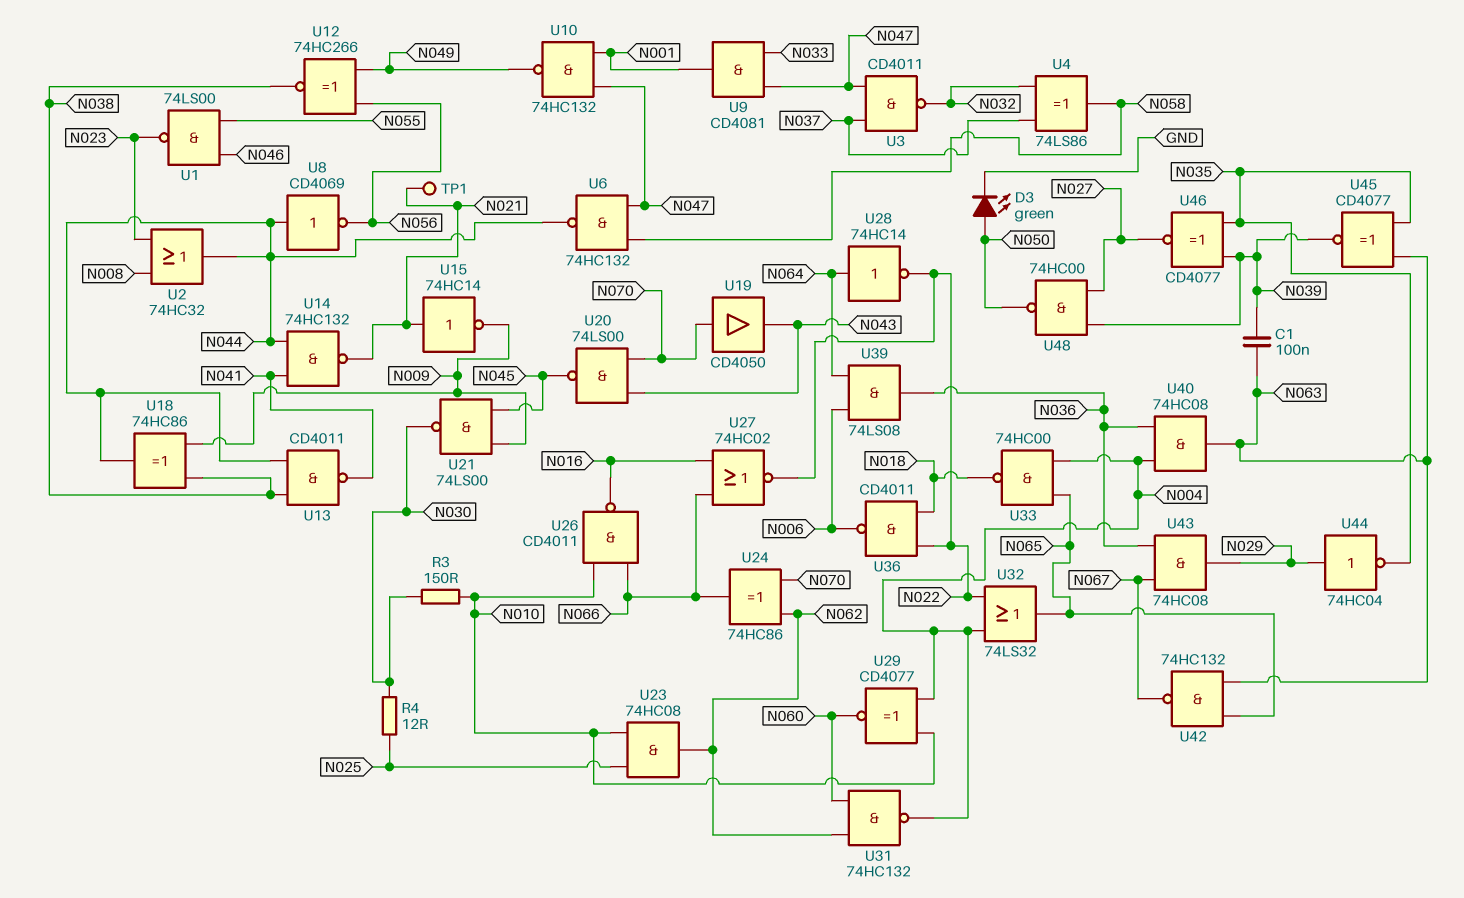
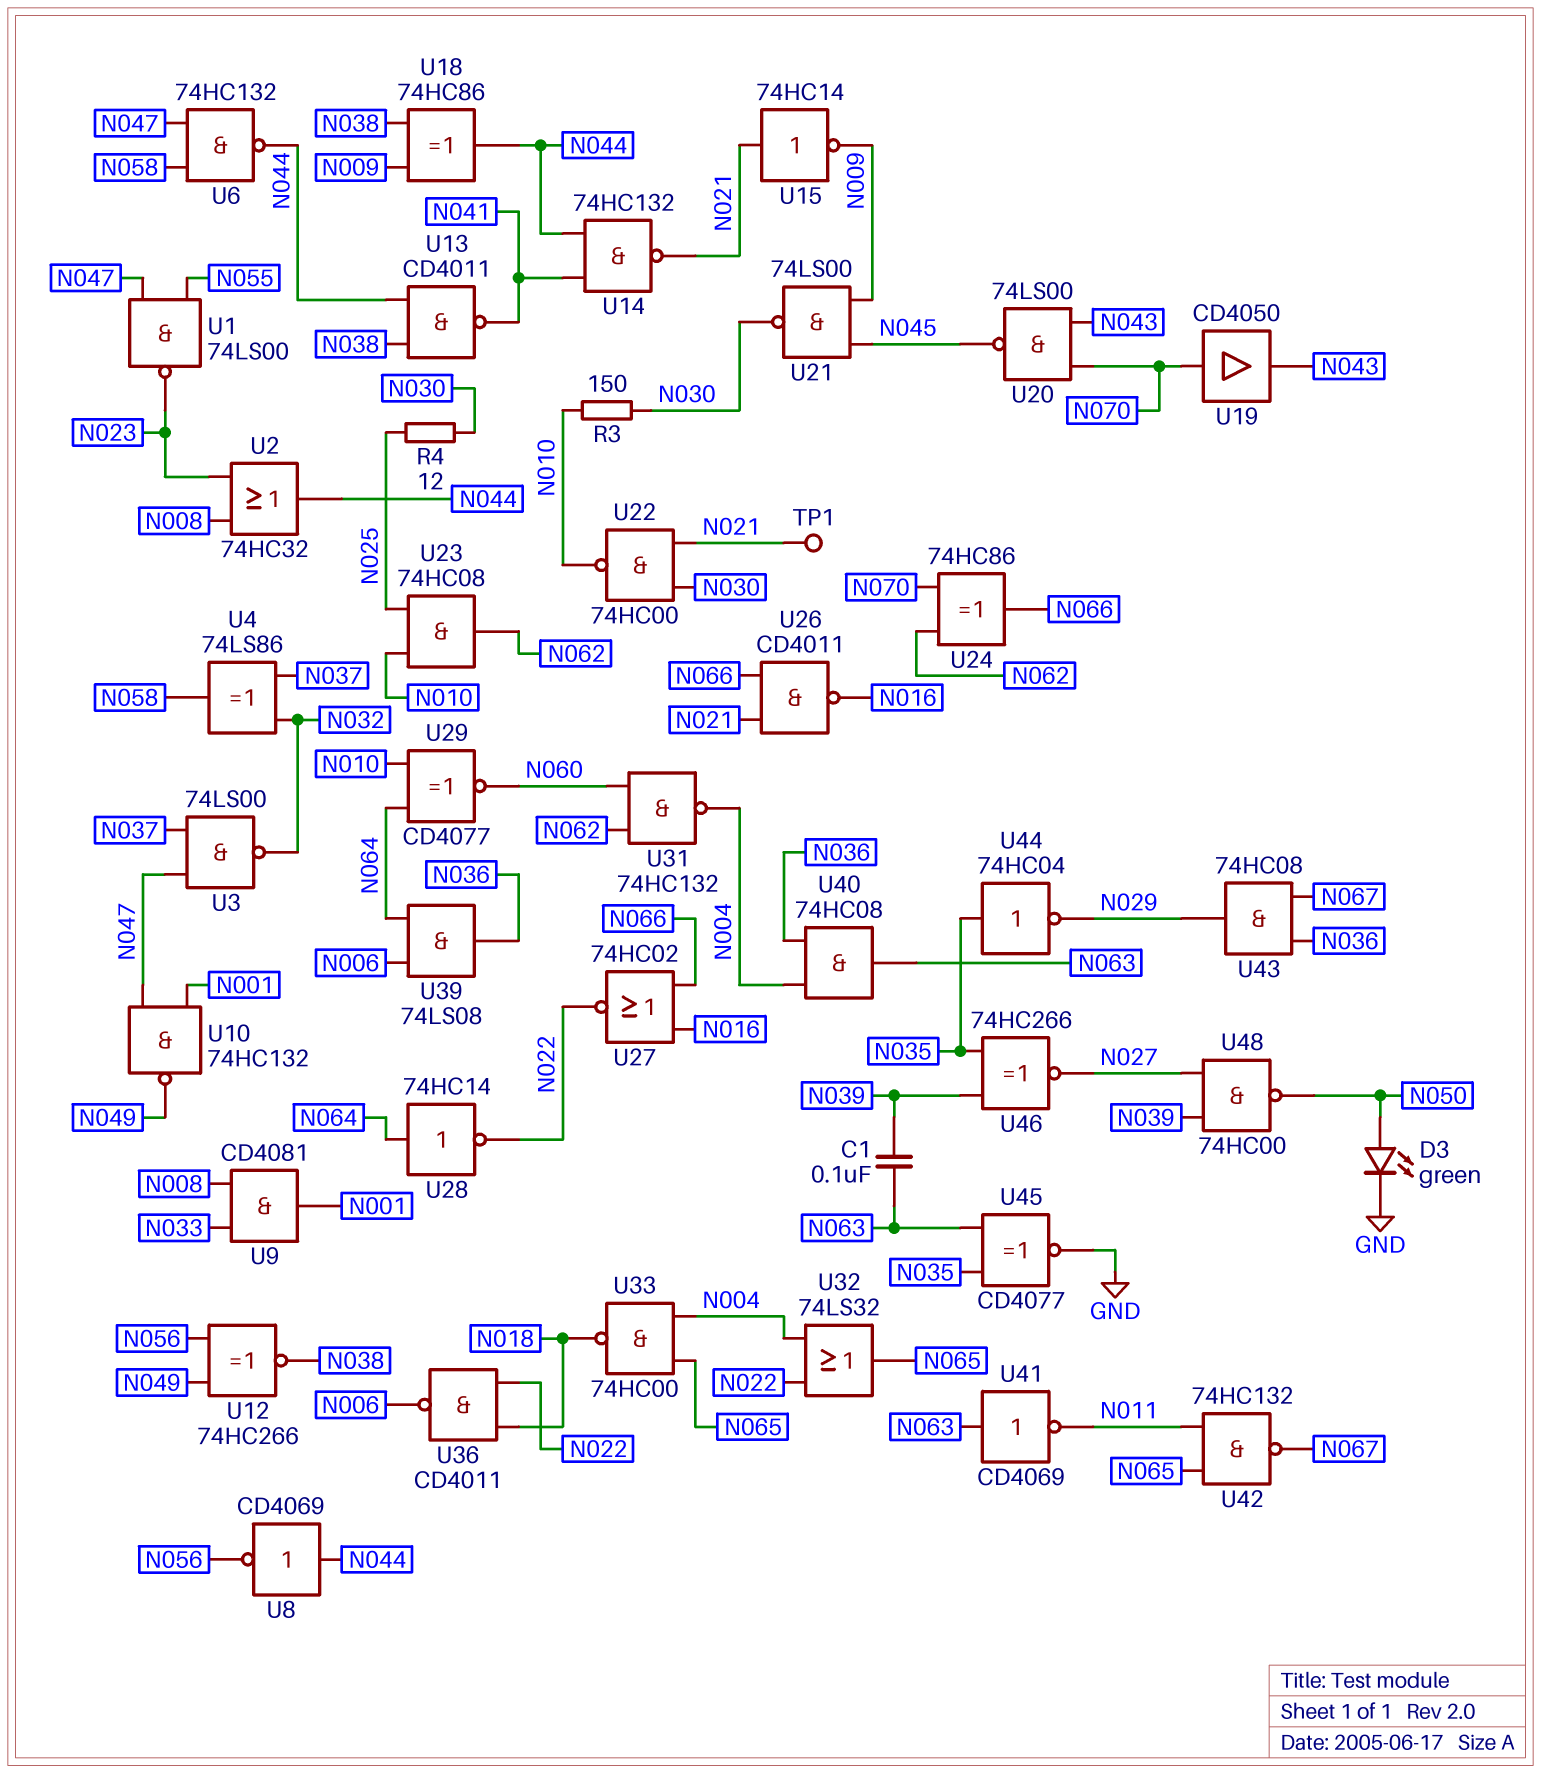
U1: NAND 74LS00 (in N046, in N055, out N023) -> NAND 74LS00 (in N047, in N055, out N023)
U3: NAND CD4011 (in N037, in N047, out N032) -> NAND 74LS00 (in N037, in N047, out N032)
U9: AND CD4081 (in N033, in N047, out N001) -> AND CD4081 (in N008, in N033, out N001)
U22: none -> NAND 74HC00 (in N021, in N030, out N010)
U26: NAND CD4011 (in N010, in N066, out N016) -> NAND CD4011 (in N021, in N066, out N016)
U29: XNOR CD4077 (in N004, in N010, out N060) -> XNOR CD4077 (in N010, in N064, out N060)
U41: none -> NOT CD4069 (in N063, out N011)
U42: NAND 74HC132 (in N063, in N065, out N067) -> NAND 74HC132 (in N011, in N065, out N067)
U44: NOT 74HC04 (in N029, out N035) -> NOT 74HC04 (in N035, out N029)
U45: XNOR CD4077 (in N035, in N063, out N039) -> XNOR CD4077 (in N035, in N063, out GND)
U46: XNOR CD4077 (in N035, in N039, out N027) -> XNOR 74HC266 (in N035, in N039, out N027)

